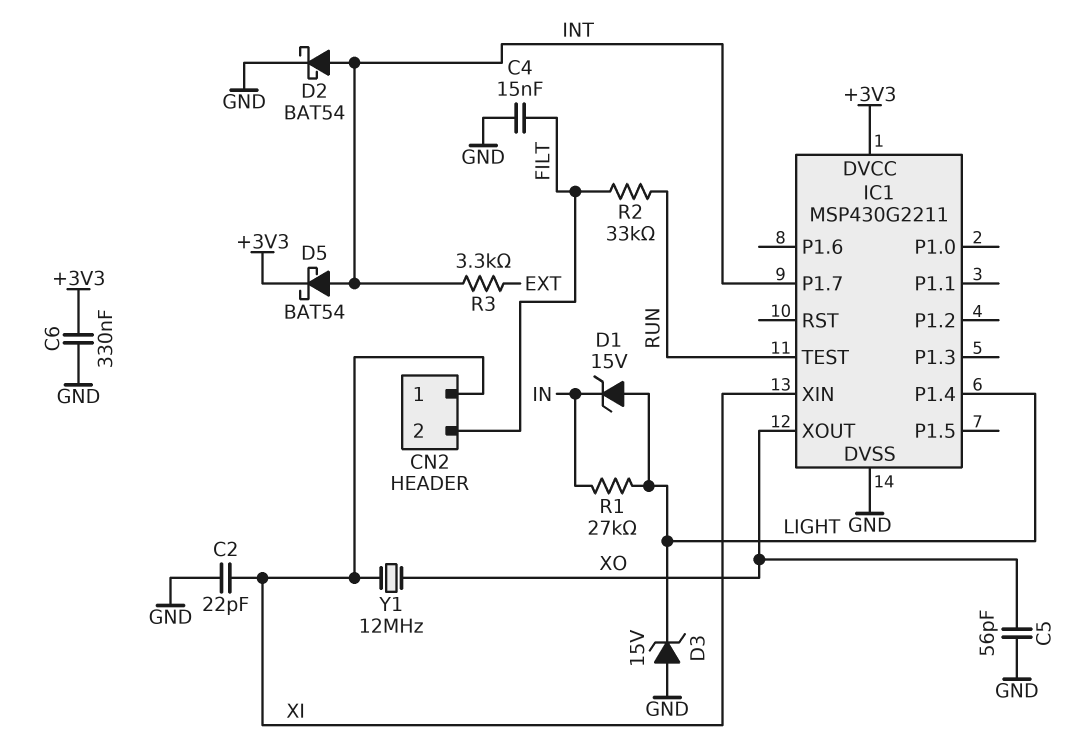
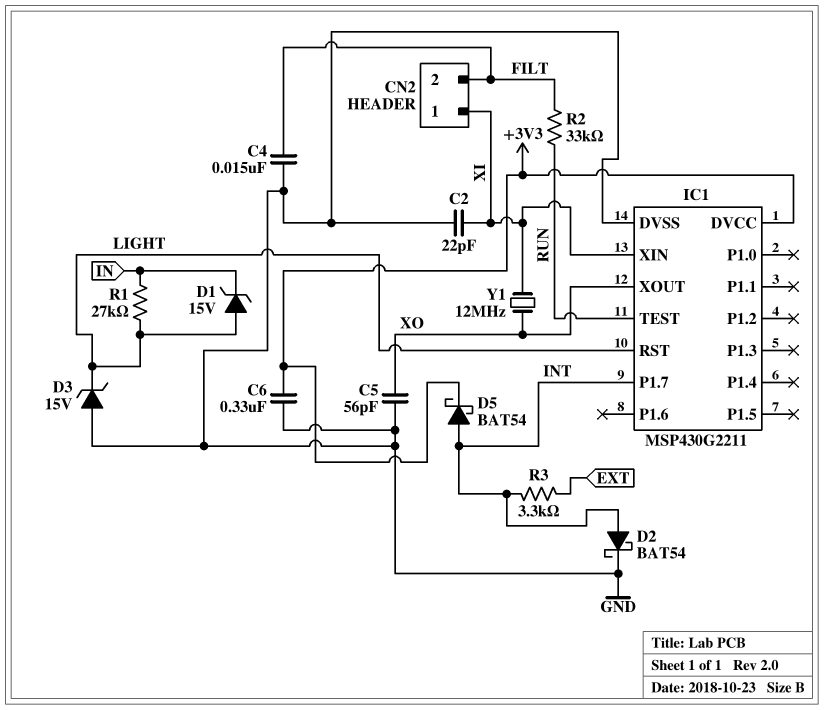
IC1 pin P1.4: LIGHT -> none
IC1 pin RST: none -> LIGHT

